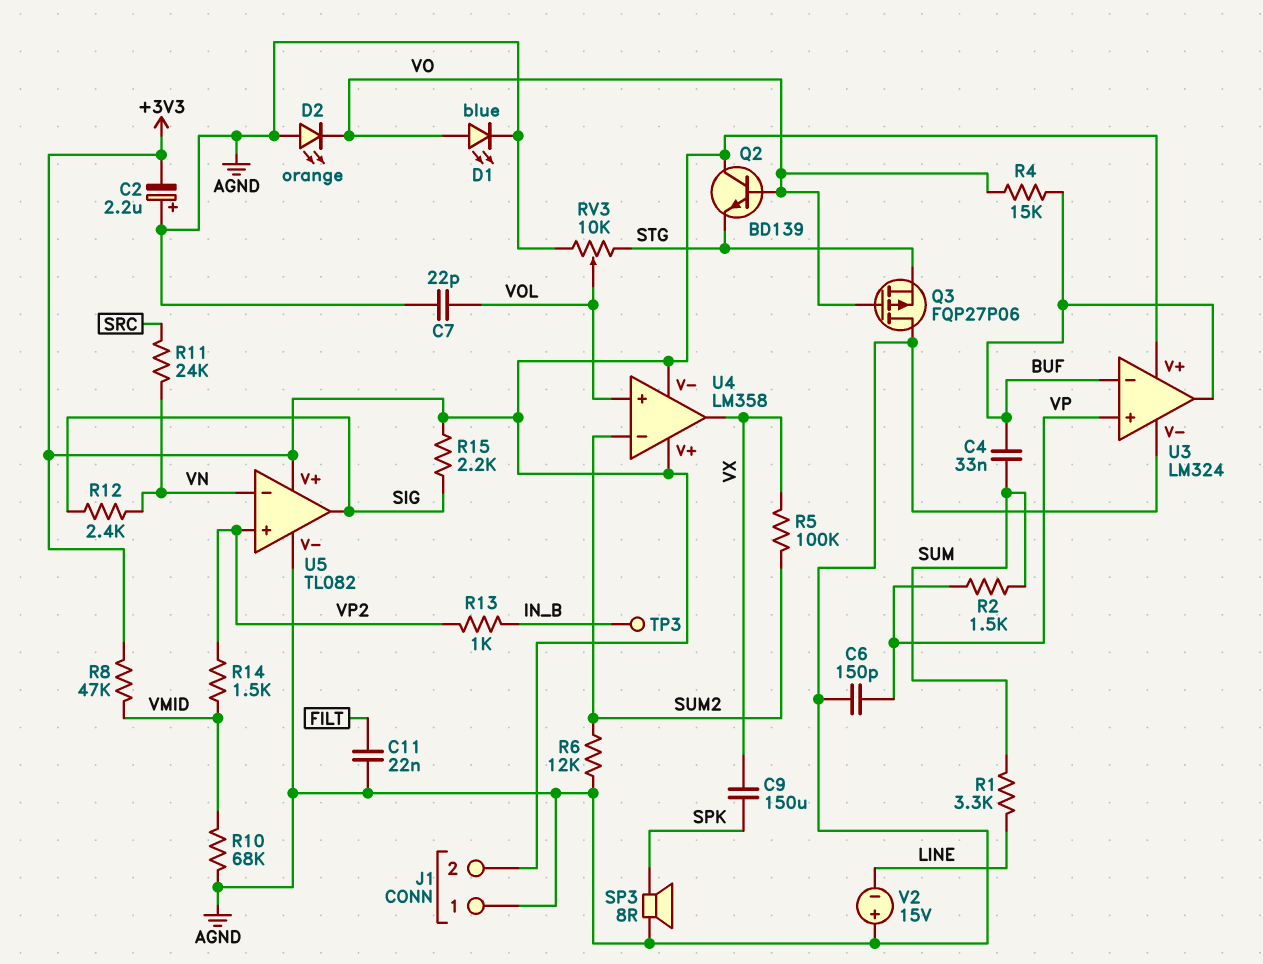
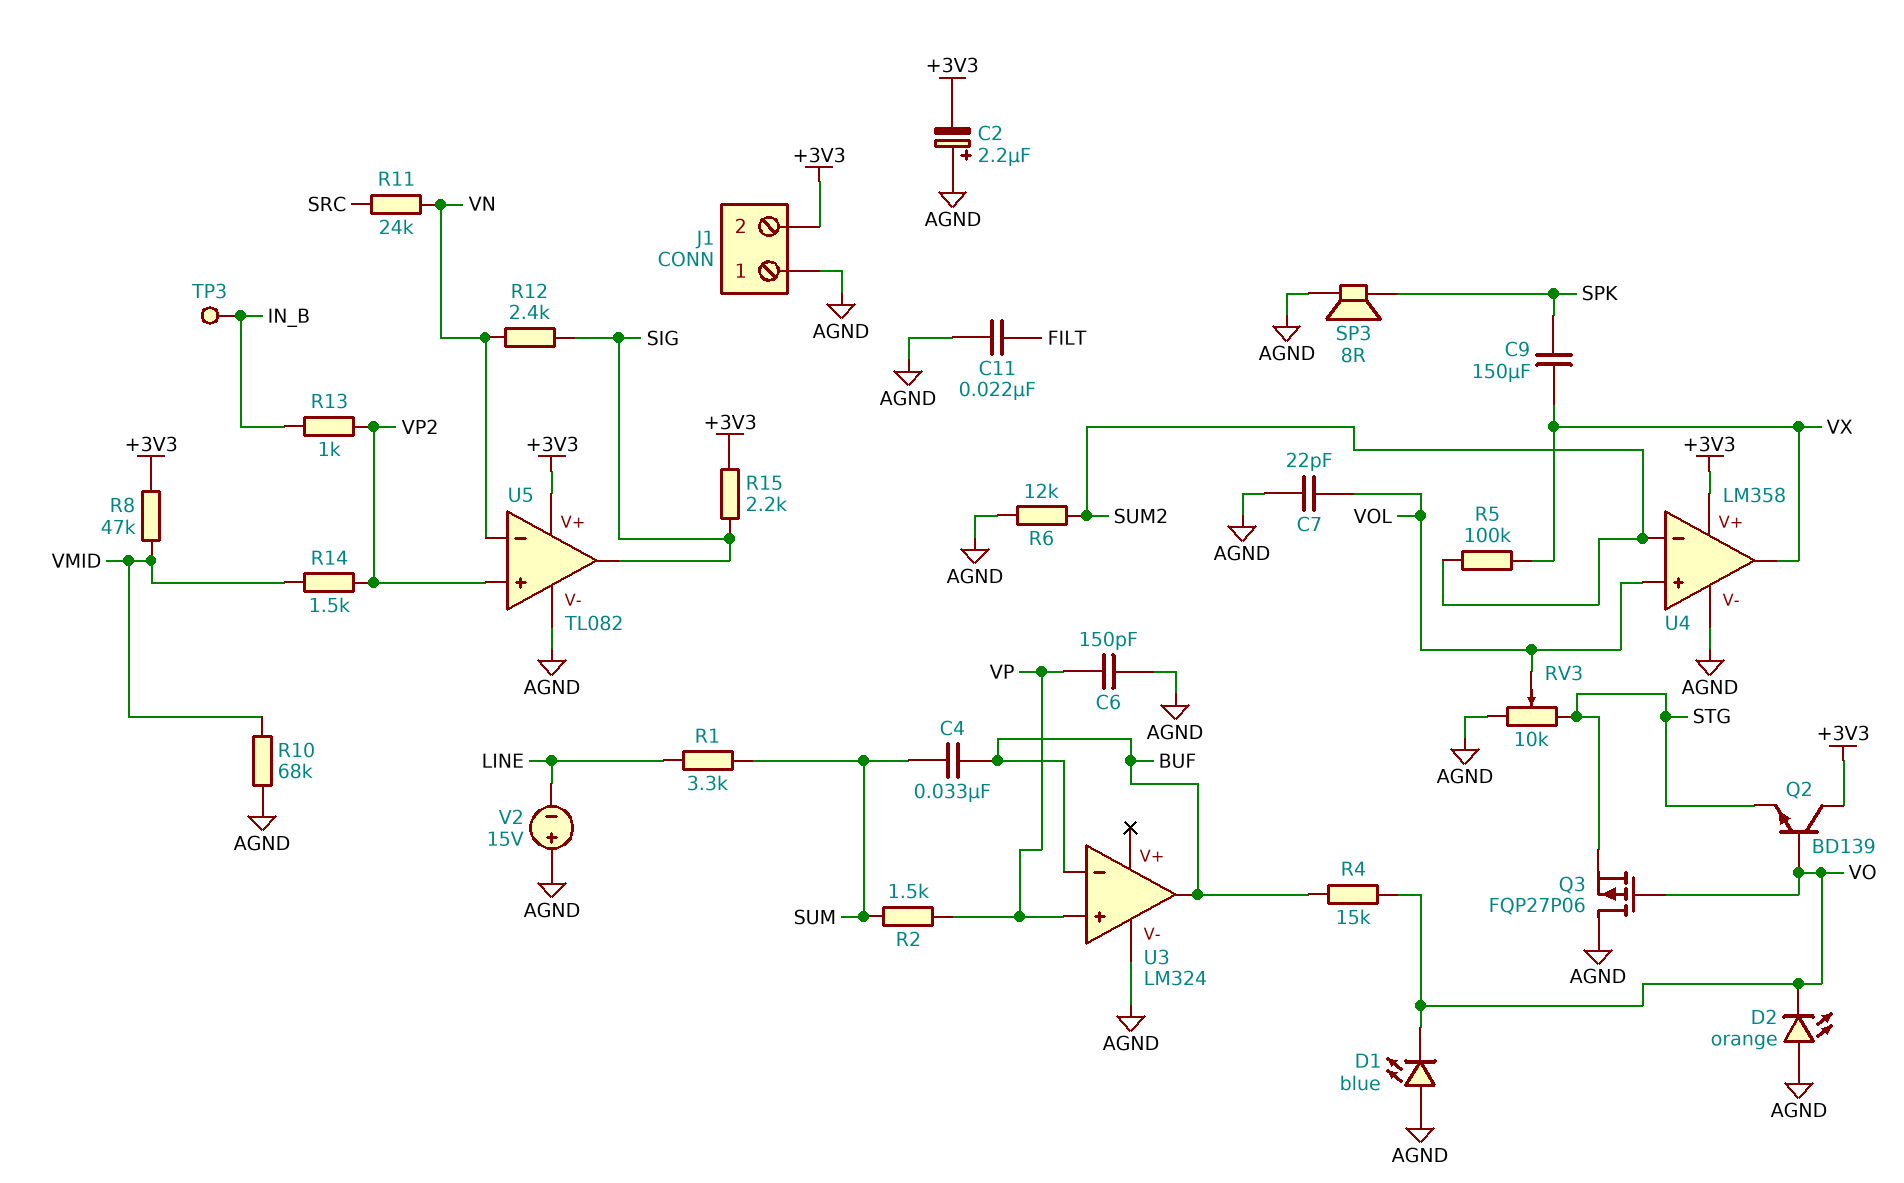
D1: LED blue (A VO, K AGND) -> LED blue (A AGND, K VO)
U3 pin V+: +3V3 -> none
U4 pin V-: +3V3 -> AGND

